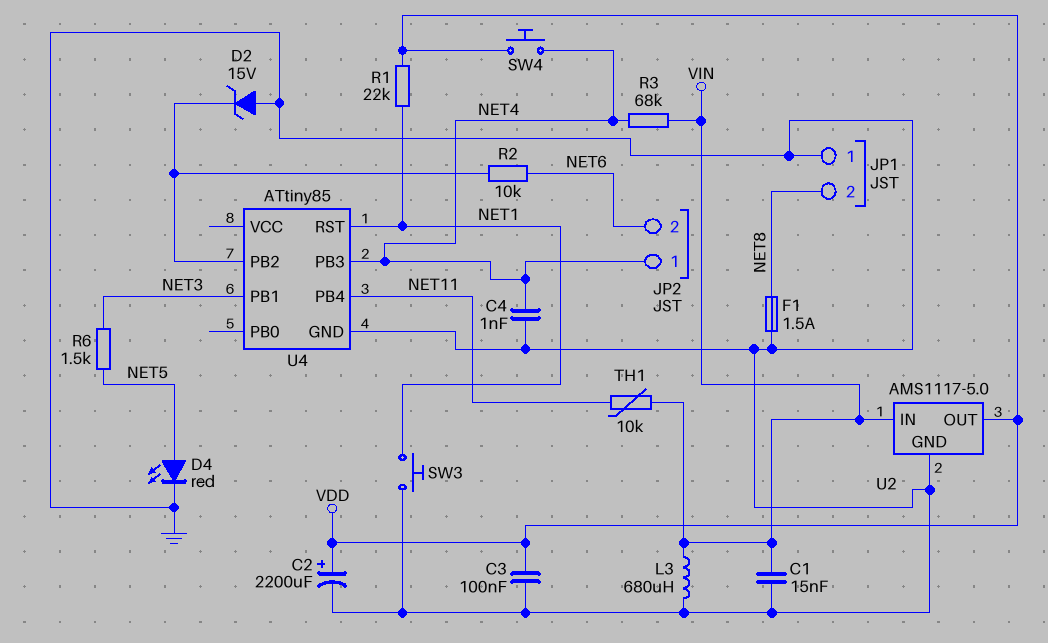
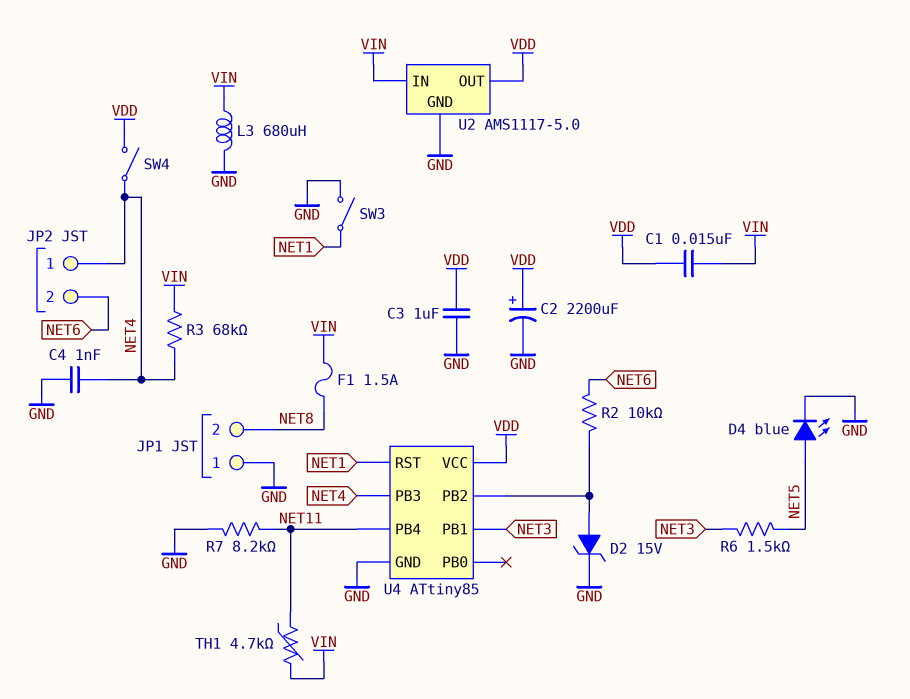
C1: 15nF (GND, VIN) -> 15nF (VDD, VIN)
C3: 100nF (GND, VDD) -> 1uF (GND, VDD)
D2: zener 15V (A GND, K U4/PB2) -> zener 15V (A U4/PB2, K GND)
D4: LED red (A NET5, K GND) -> LED blue (A NET5, K GND)
F1: 1.5A (GND, NET8) -> 1.5A (NET8, VIN)
R1: 22k (NET1, VDD) -> none
R7: none -> 8.2k (GND, NET11)
SW3: button (GND, NET1) -> switch (GND, NET1)
SW4: button (NET4, VDD) -> switch (NET4, VDD)
TH1: 10k (NET11, VIN) -> 4.7k (NET11, VIN)
U4 pin VCC: none -> VDD

